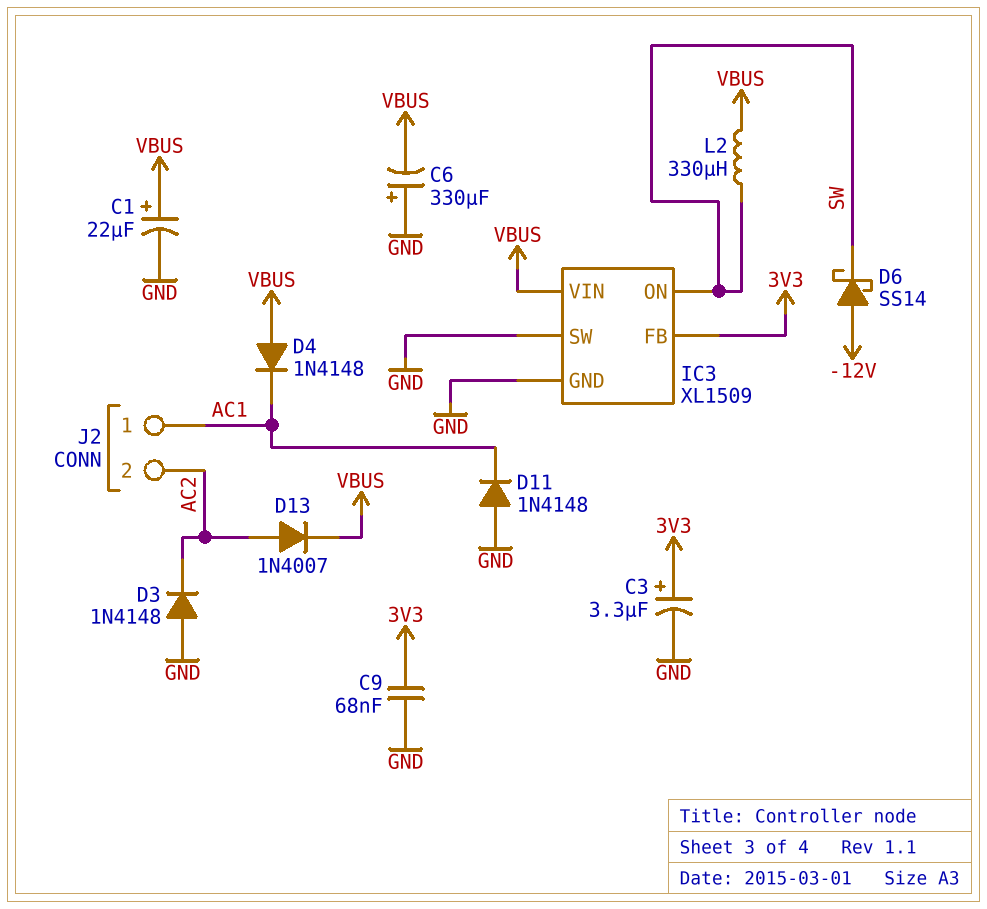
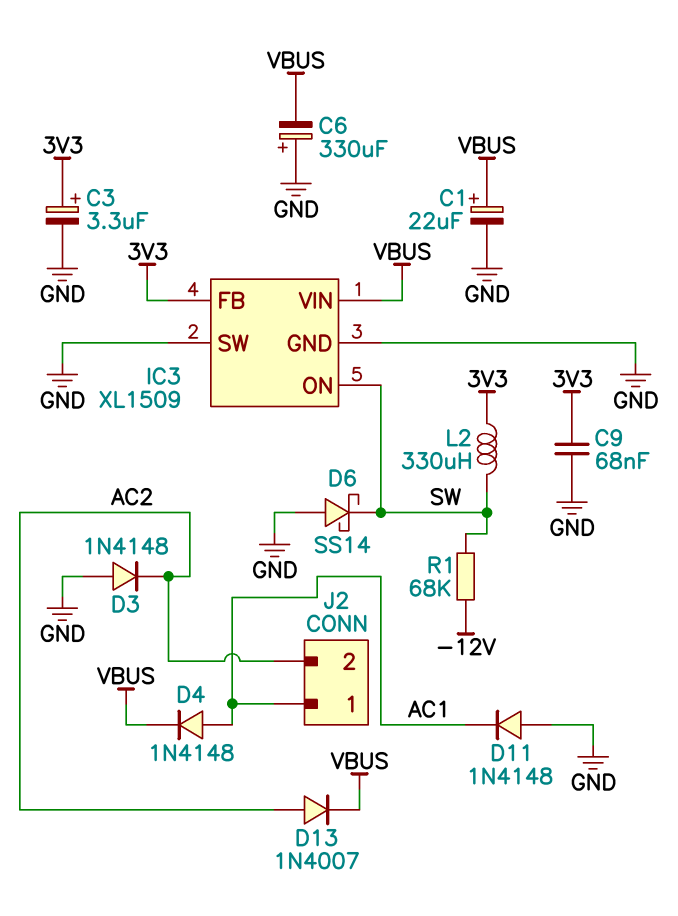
D4: diode 1N4148 (A VBUS, K AC1) -> diode 1N4148 (A AC1, K VBUS)
D6: schottky SS14 (A -12V, K SW) -> schottky SS14 (A GND, K SW)
L2: 330uH (SW, VBUS) -> 330uH (3V3, SW)
R1: none -> 68k (-12V, SW)

